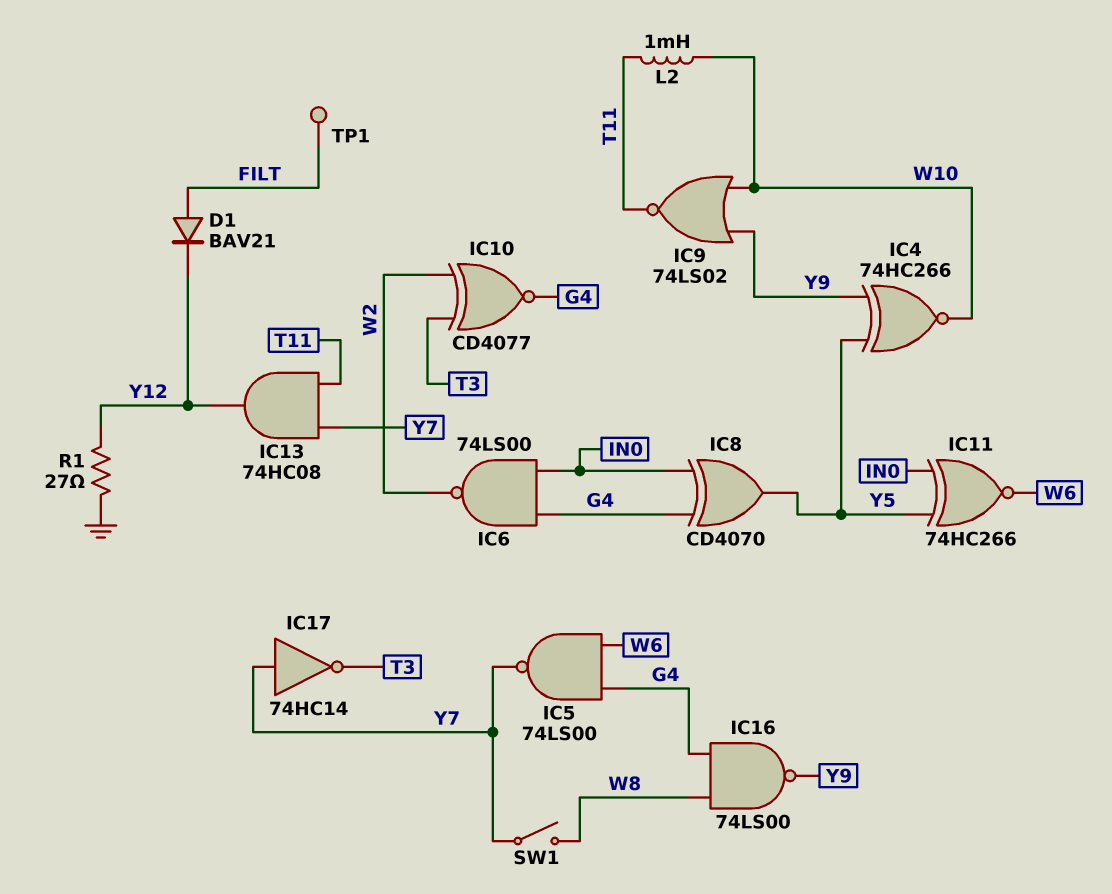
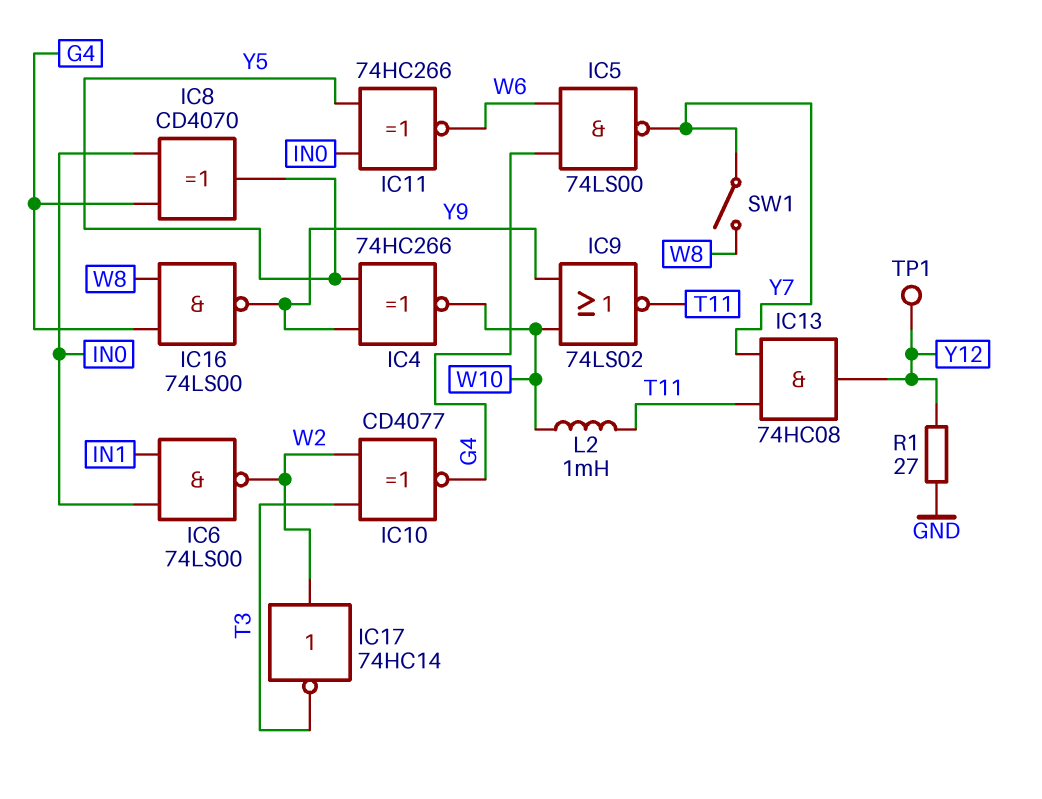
D1: diode BAV21 (A FILT, K Y12) -> none
IC6: NAND 74LS00 (in G4, in IN0, out W2) -> NAND 74LS00 (in IN0, in IN1, out W2)
IC17: NOT 74HC14 (in Y7, out T3) -> NOT 74HC14 (in W2, out T3)
TP1: test point (FILT) -> test point (Y12)

